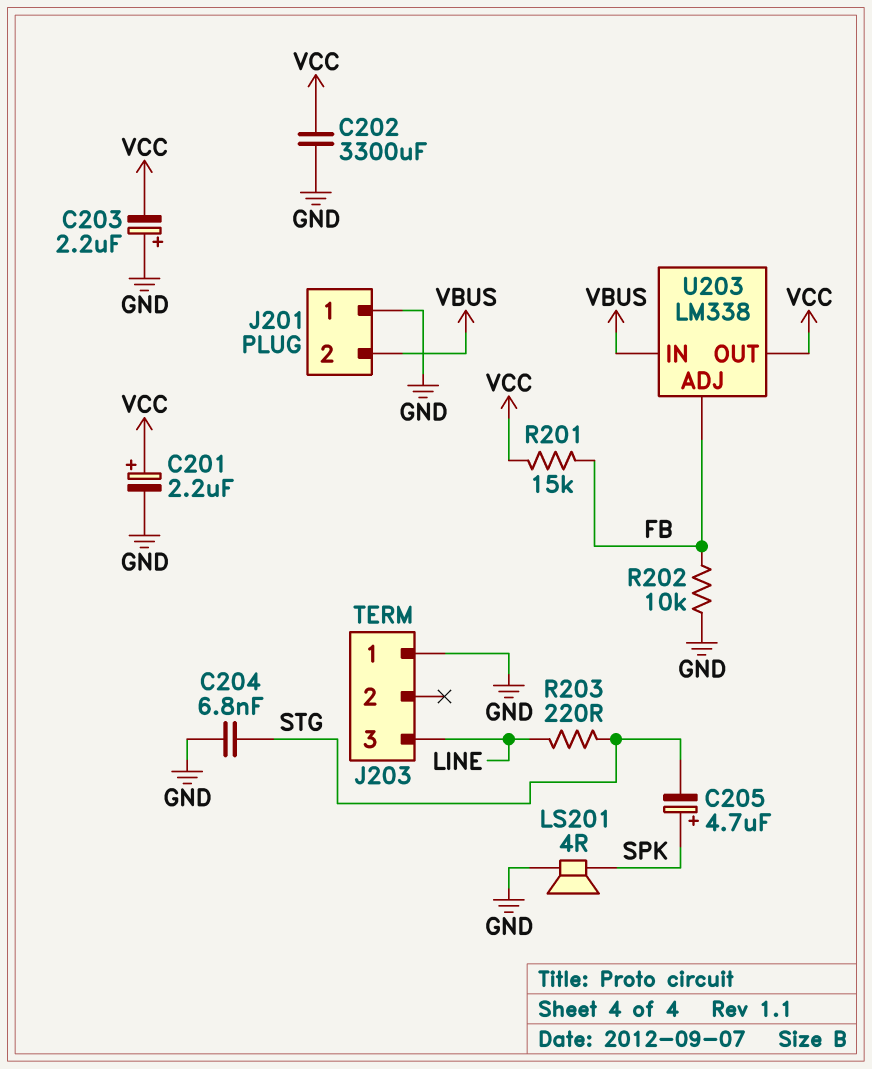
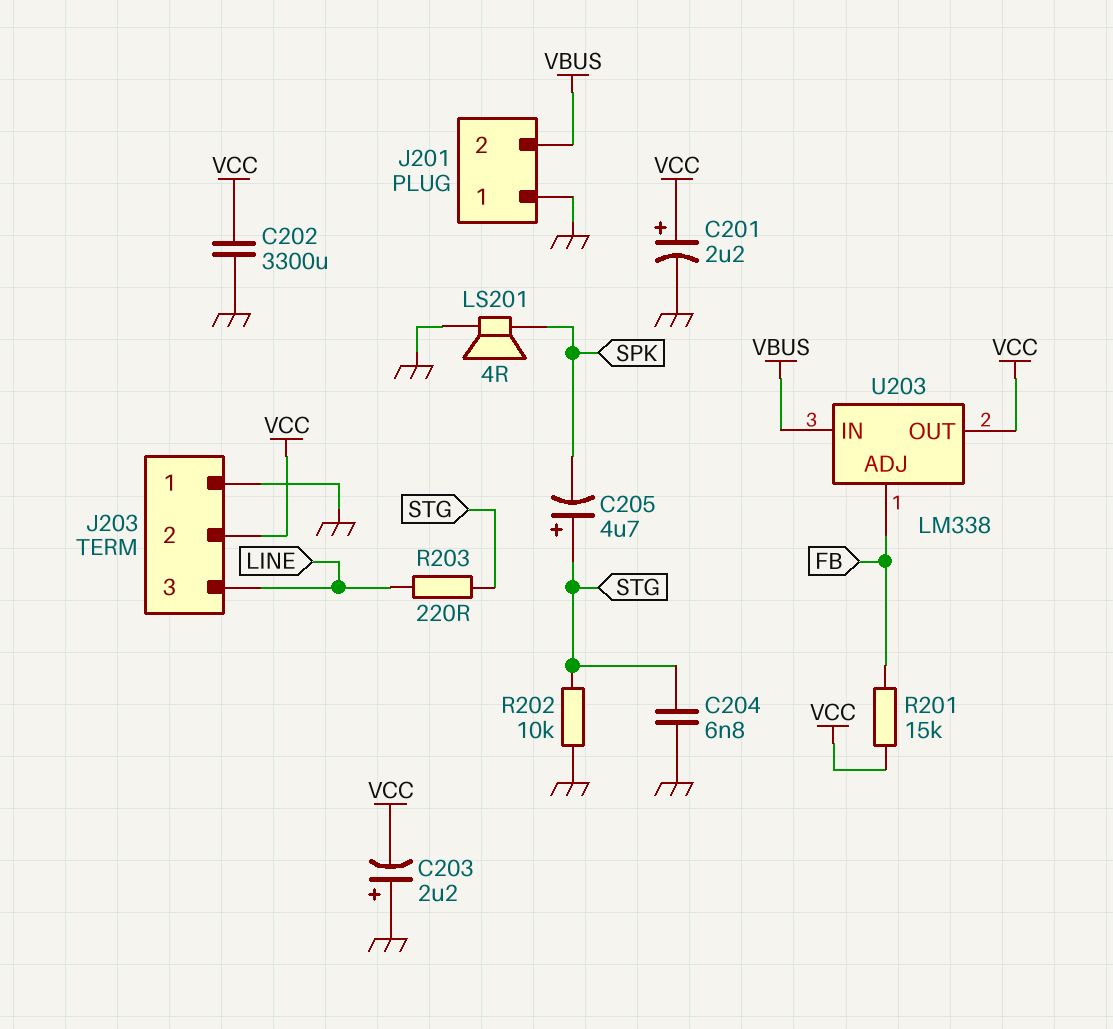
C205: 4.7uF (plus SPK, minus STG) -> 4.7uF (plus STG, minus SPK)
J203 pin 2: none -> VCC
R202: 10k (FB, GND) -> 10k (GND, STG)

